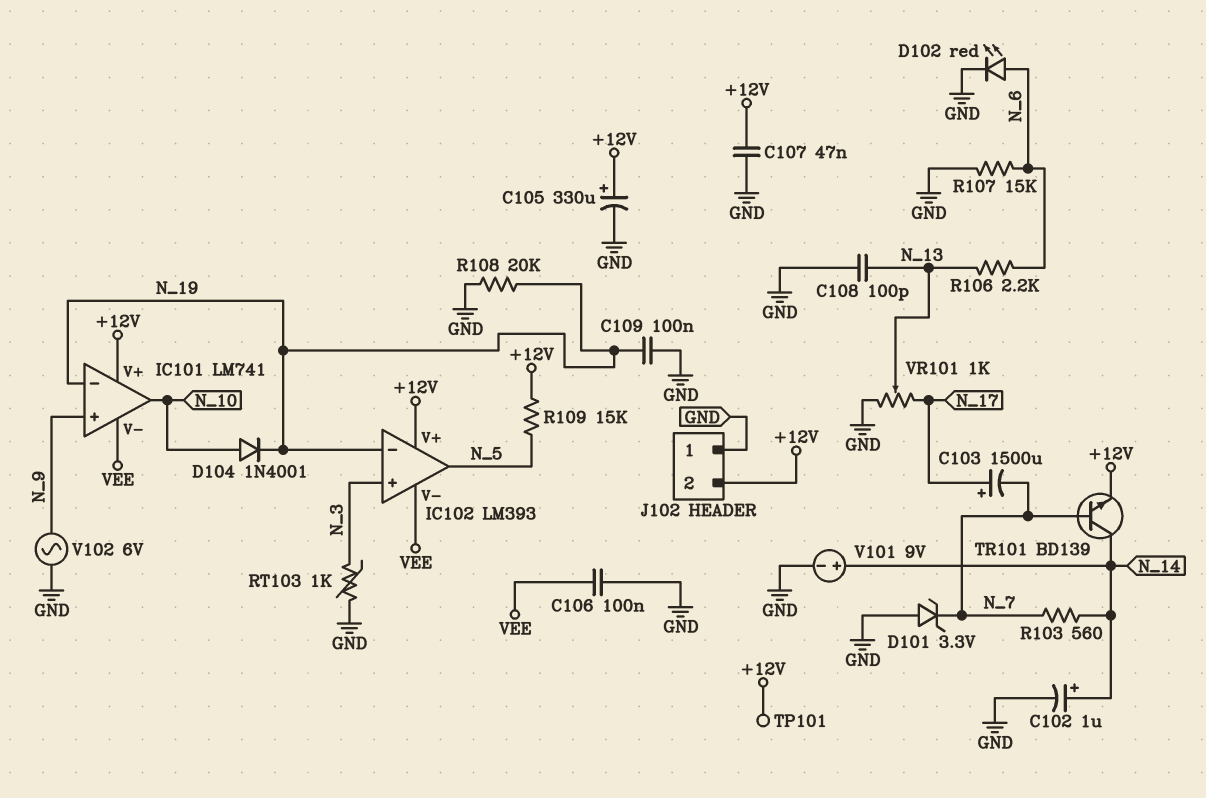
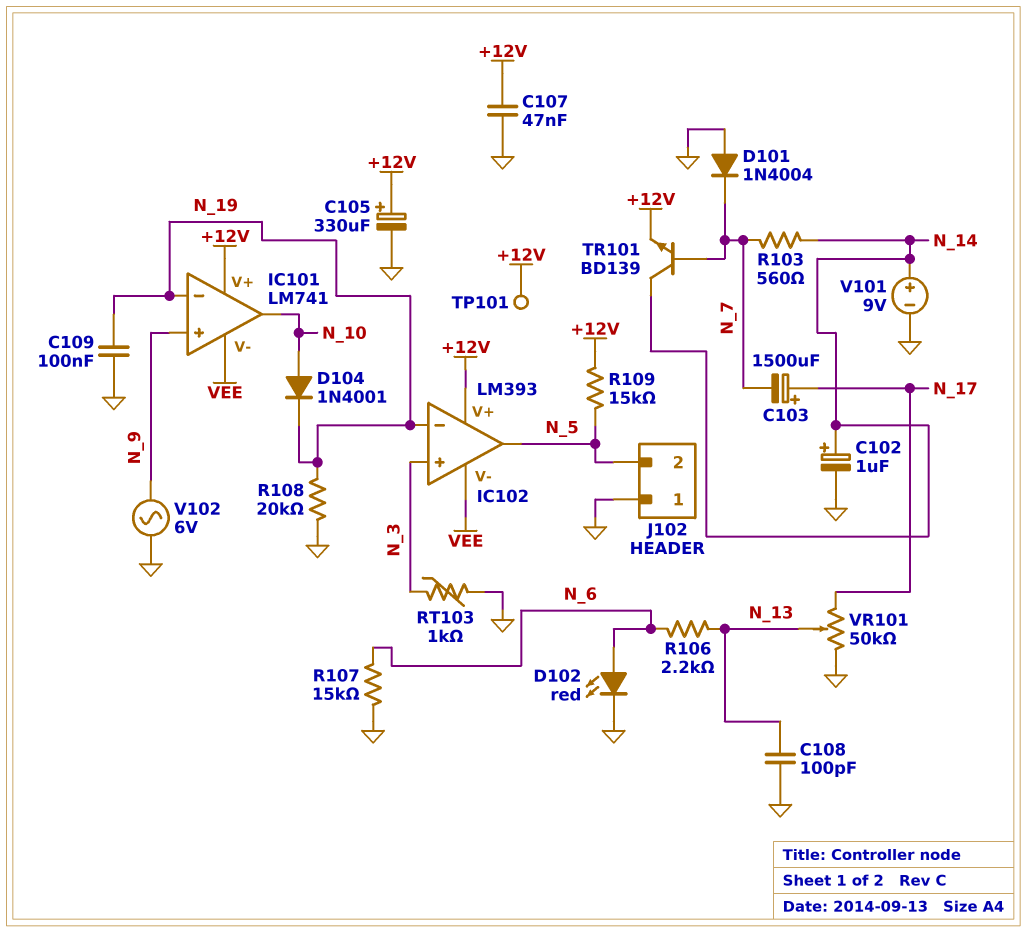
C106: 100nF (GND, VEE) -> none
D101: zener 3.3V (A GND, K N_7) -> diode 1N4004 (A GND, K N_7)
J102 pin 2: +12V -> N_5
VR101: 1k (GND, N_17, wiper N_13) -> 50k (GND, N_17, wiper N_13)

